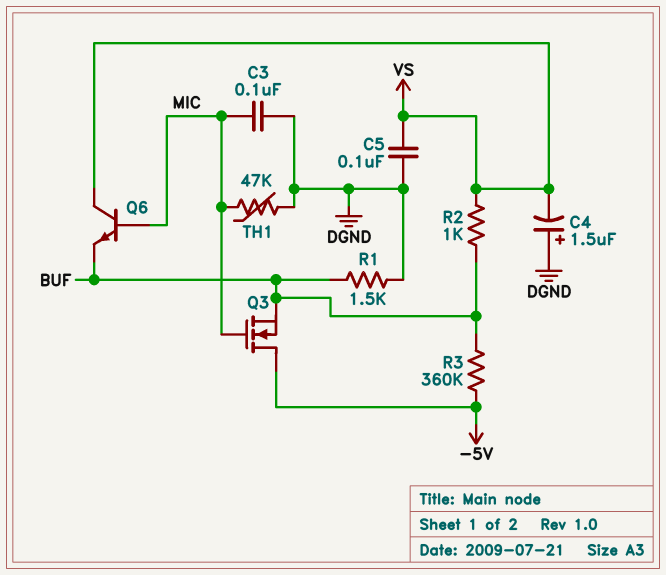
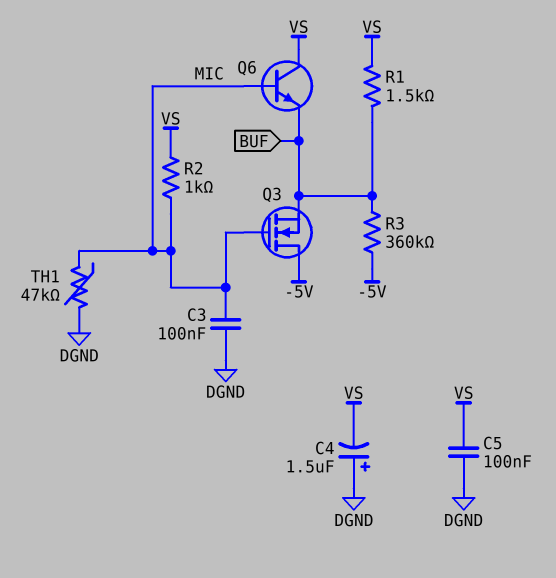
R1: 1.5k (BUF, DGND) -> 1.5k (BUF, VS)
R2: 1k (BUF, VS) -> 1k (MIC, VS)

